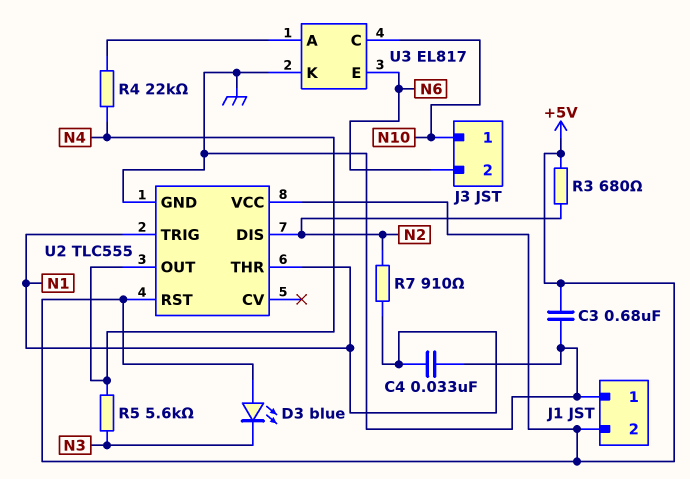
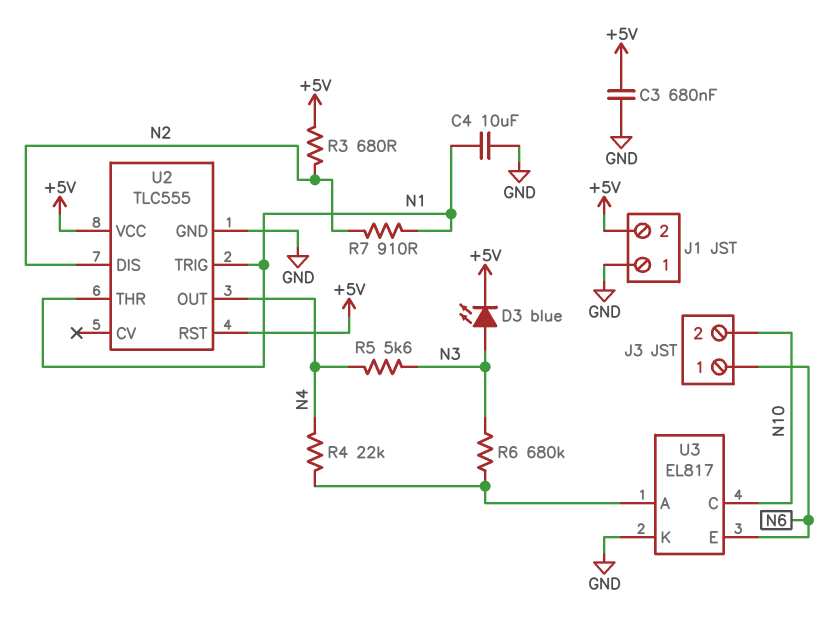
C4: 33nF (GND, N1) -> 10uF (GND, N1)
D3: LED blue (A +5V, K N3) -> LED blue (A N3, K +5V)
J3 pin 1: N10 -> N6
J3 pin 2: N6 -> N10
R6: none -> 680k (N3, U3/A)

